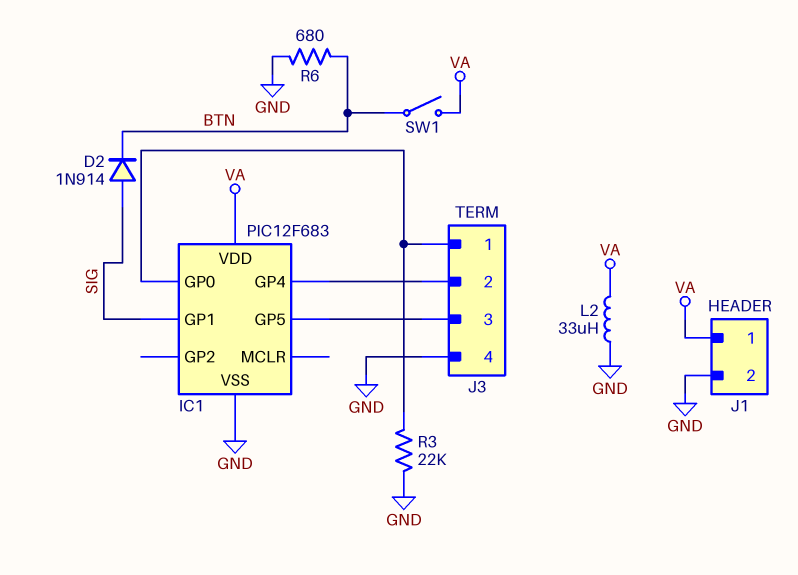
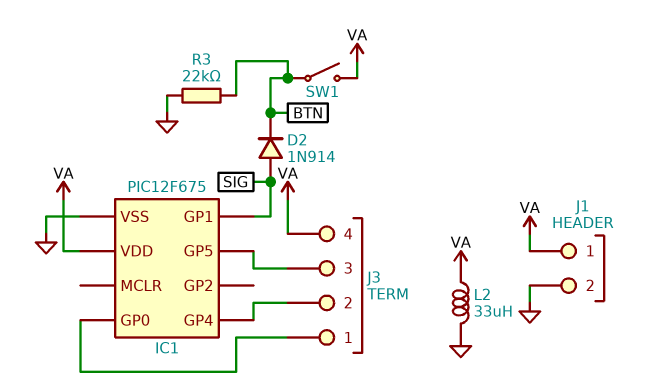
IC1: PIC12F683 -> PIC12F675
J3 pin 4: GND -> VA
R3: 22k (GND, IC1/GP0) -> 22k (BTN, GND)
R6: 680 (BTN, GND) -> none

